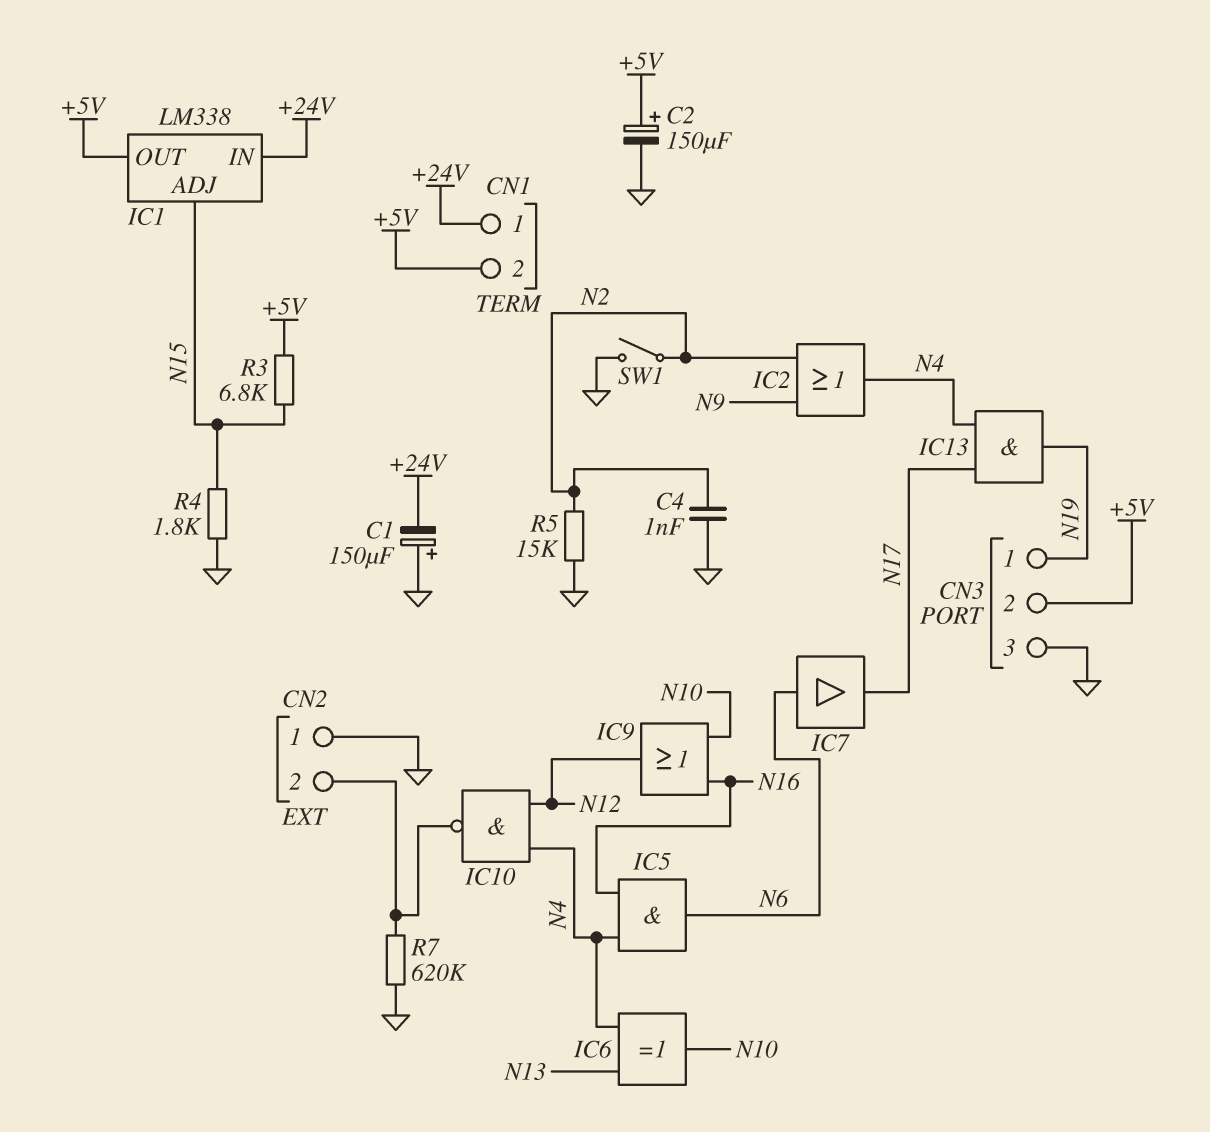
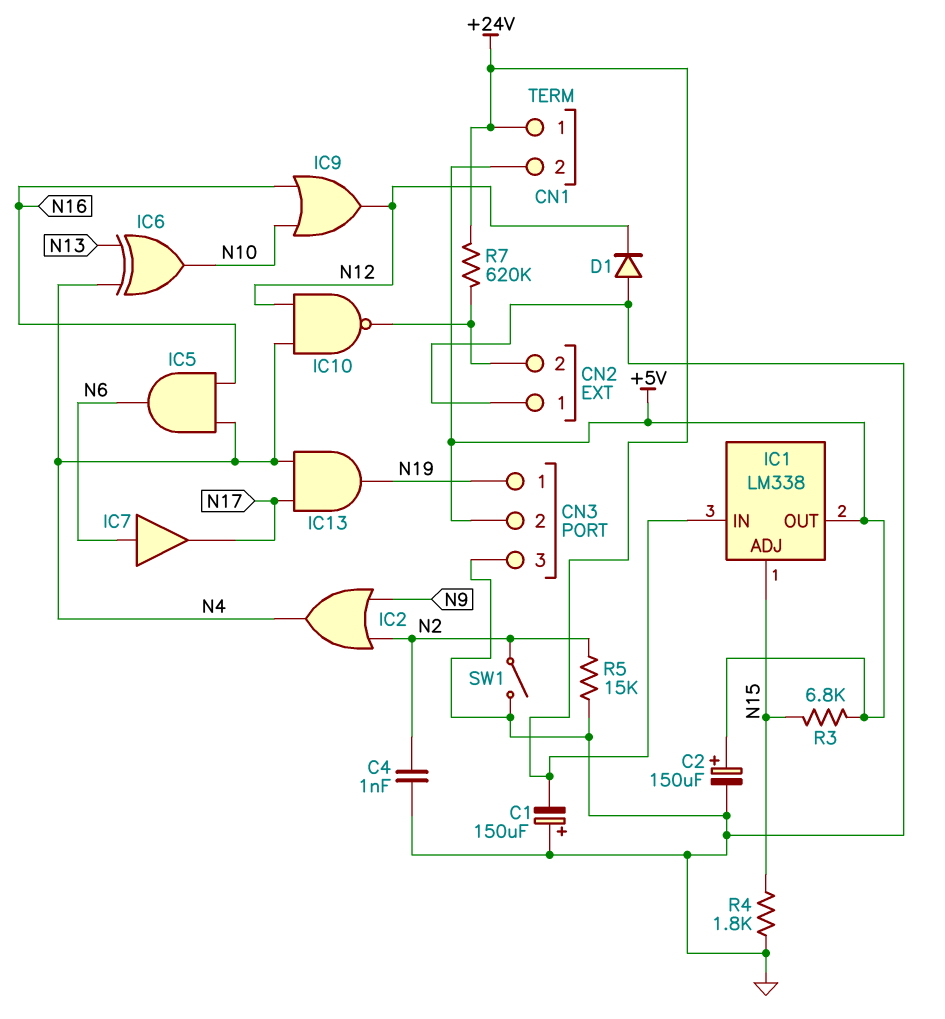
D1: none -> diode (A GND, K N12)
R7: 620k (CN2/2, GND) -> 620k (+24V, CN2/2)

